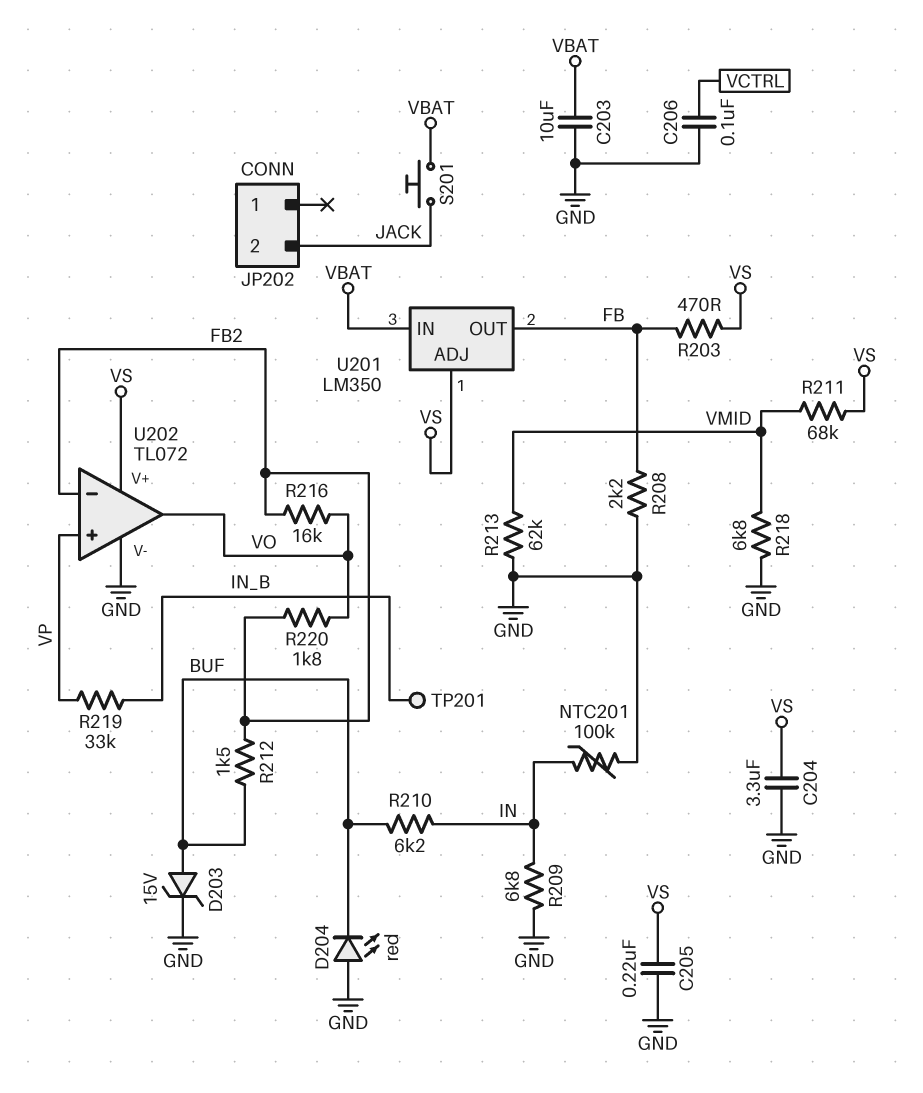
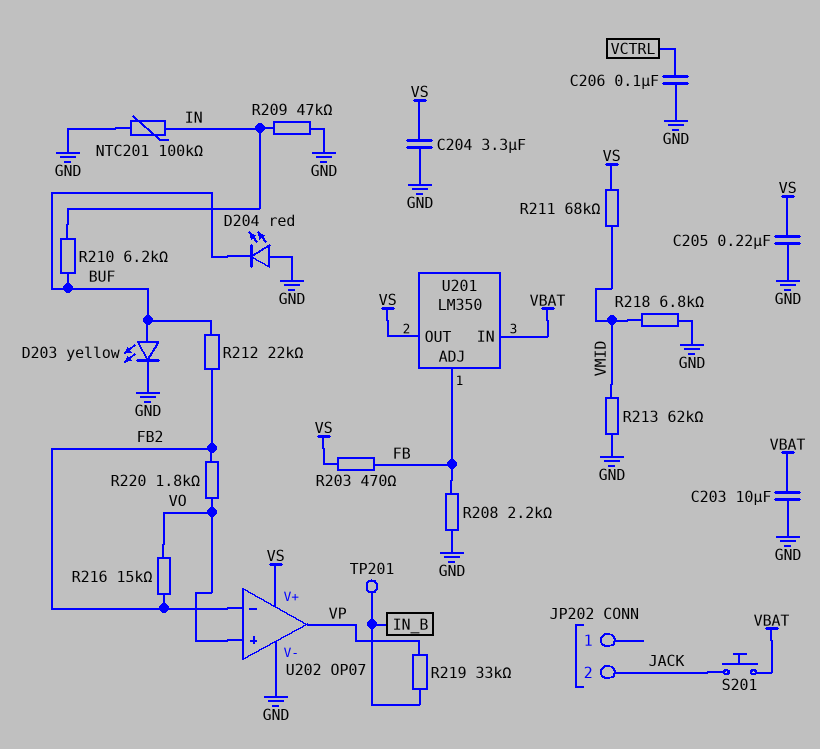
D203: zener 15V (A BUF, K GND) -> LED yellow (A BUF, K GND)
R209: 6.8k (GND, IN) -> 47k (GND, IN)
R212: 1.5k (BUF, FB2) -> 22k (BUF, FB2)
R216: 16k (FB2, VO) -> 15k (FB2, VO)
U201 pin ADJ: VS -> FB
U201 pin OUT: FB -> VS
U202: TL072 -> OP07
U202 pin in+: VP -> VO
U202 pin out: VO -> VP

